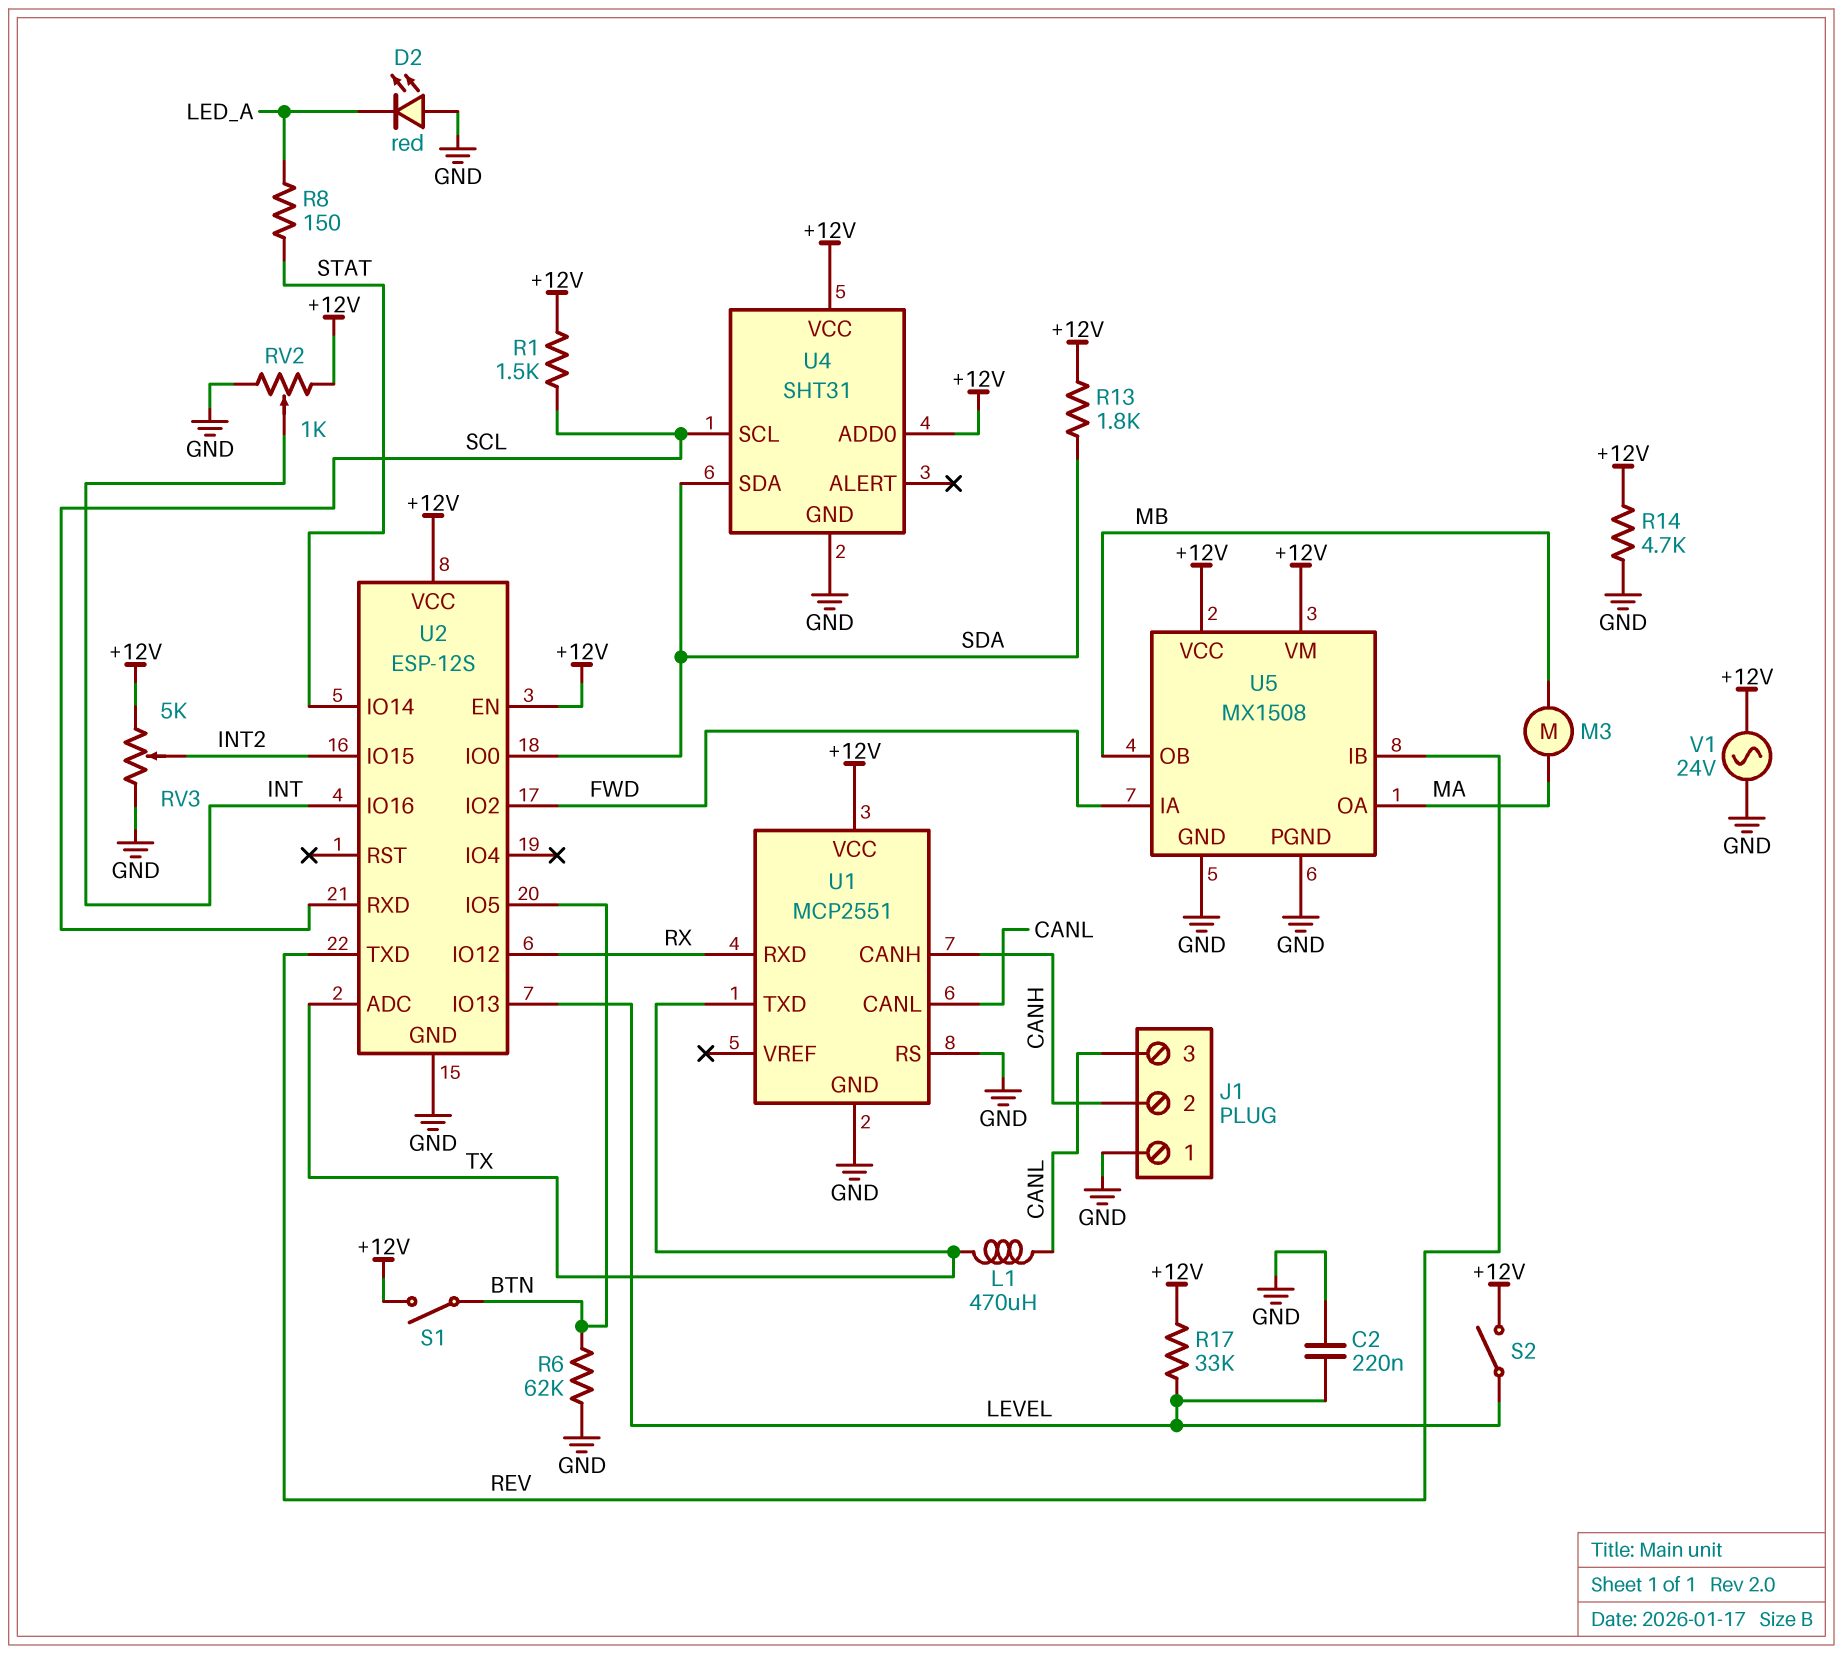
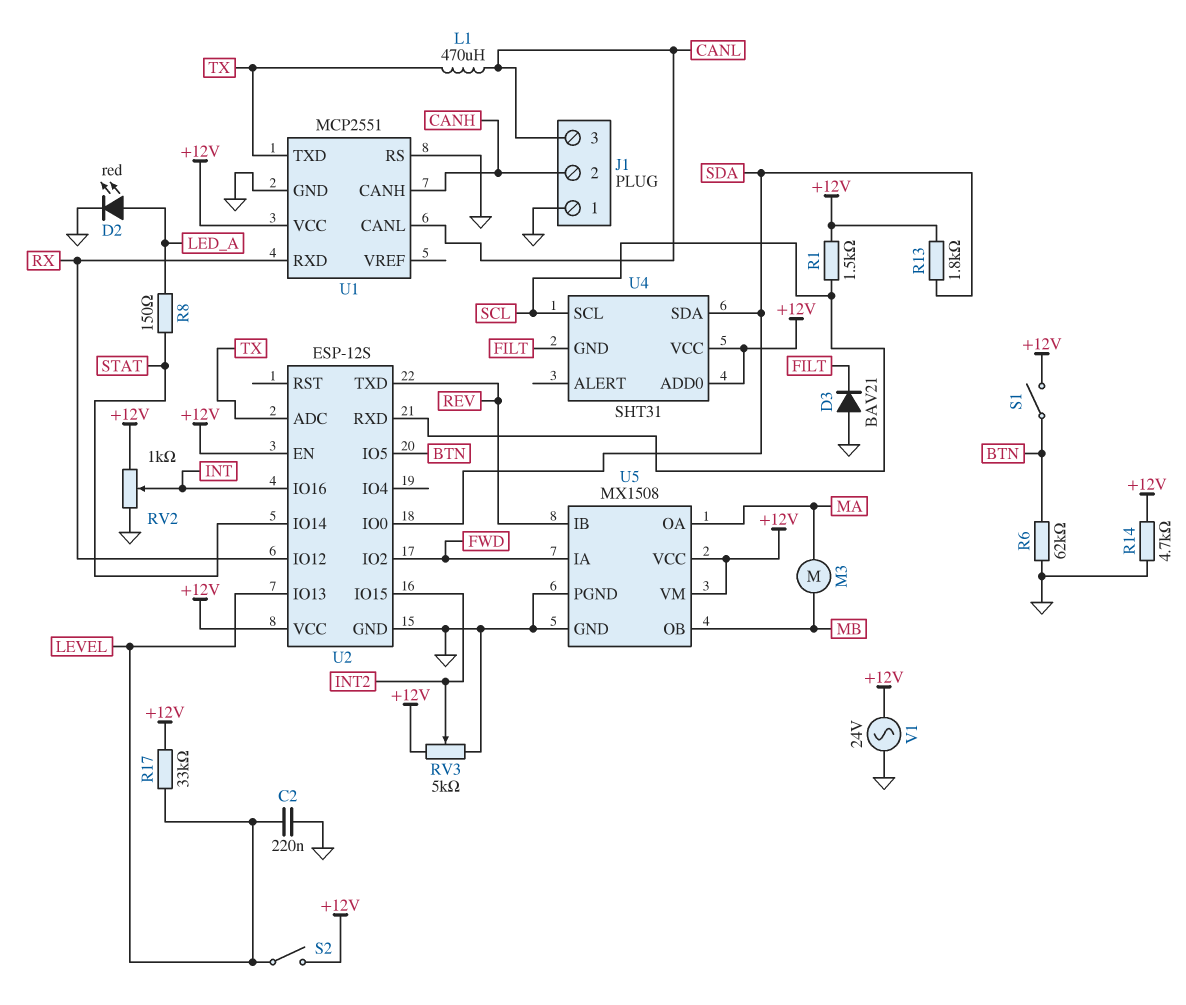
D2: LED red (A GND, K LED_A) -> LED red (A LED_A, K GND)
D3: none -> diode BAV21 (A GND, K FILT)
U4 pin GND: GND -> FILT

